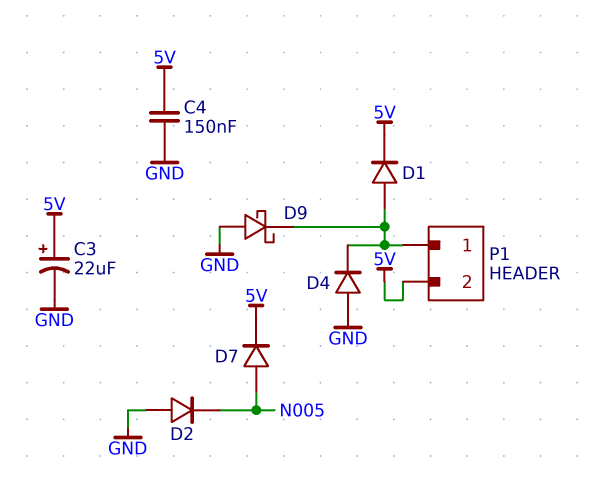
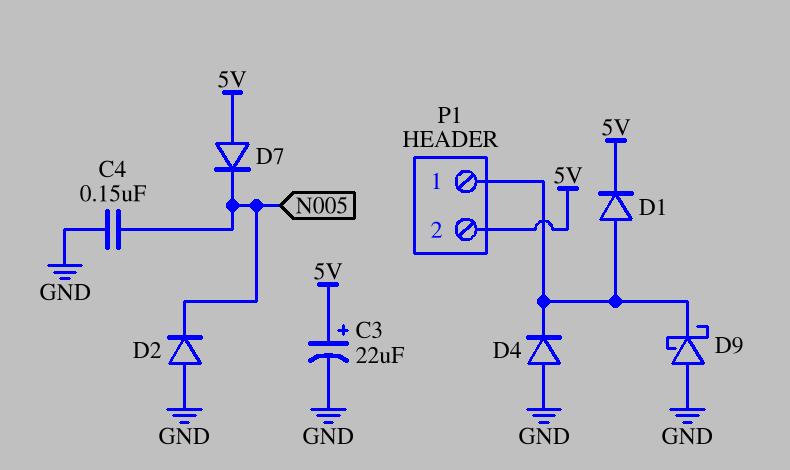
C4: 150nF (5V, GND) -> 150nF (GND, N005)
D7: diode (A N005, K 5V) -> diode (A 5V, K N005)

